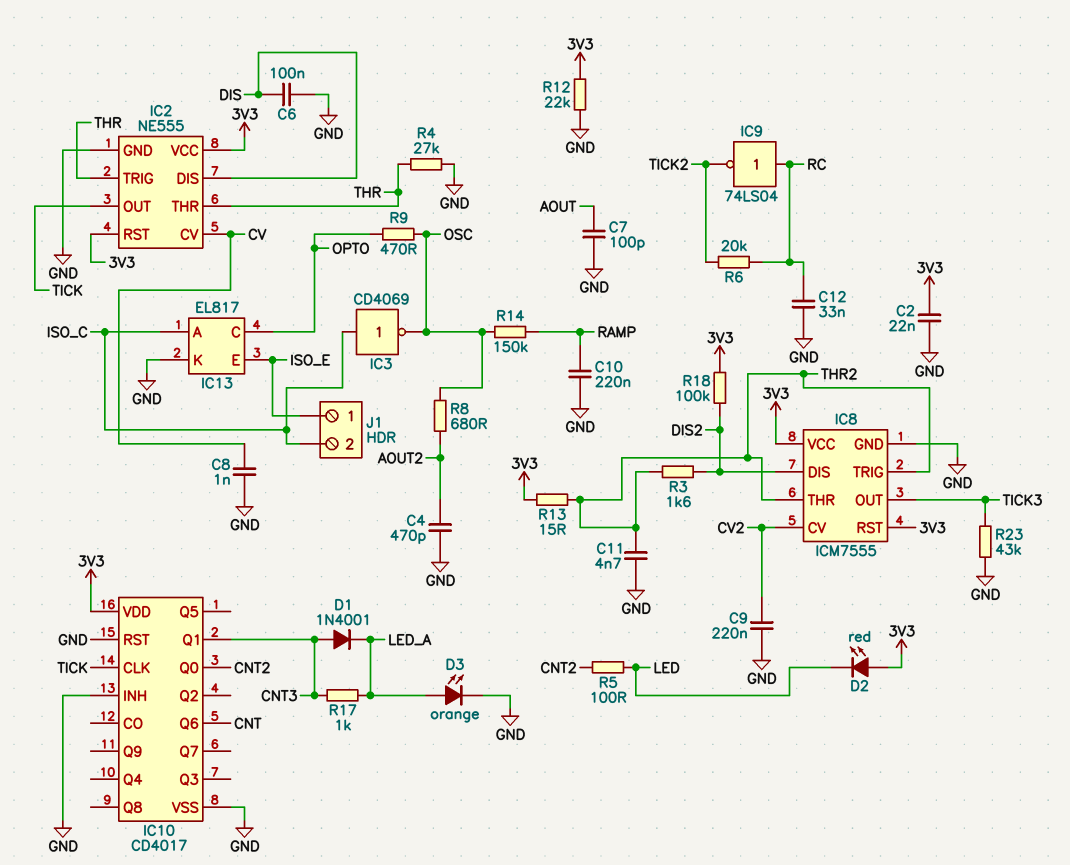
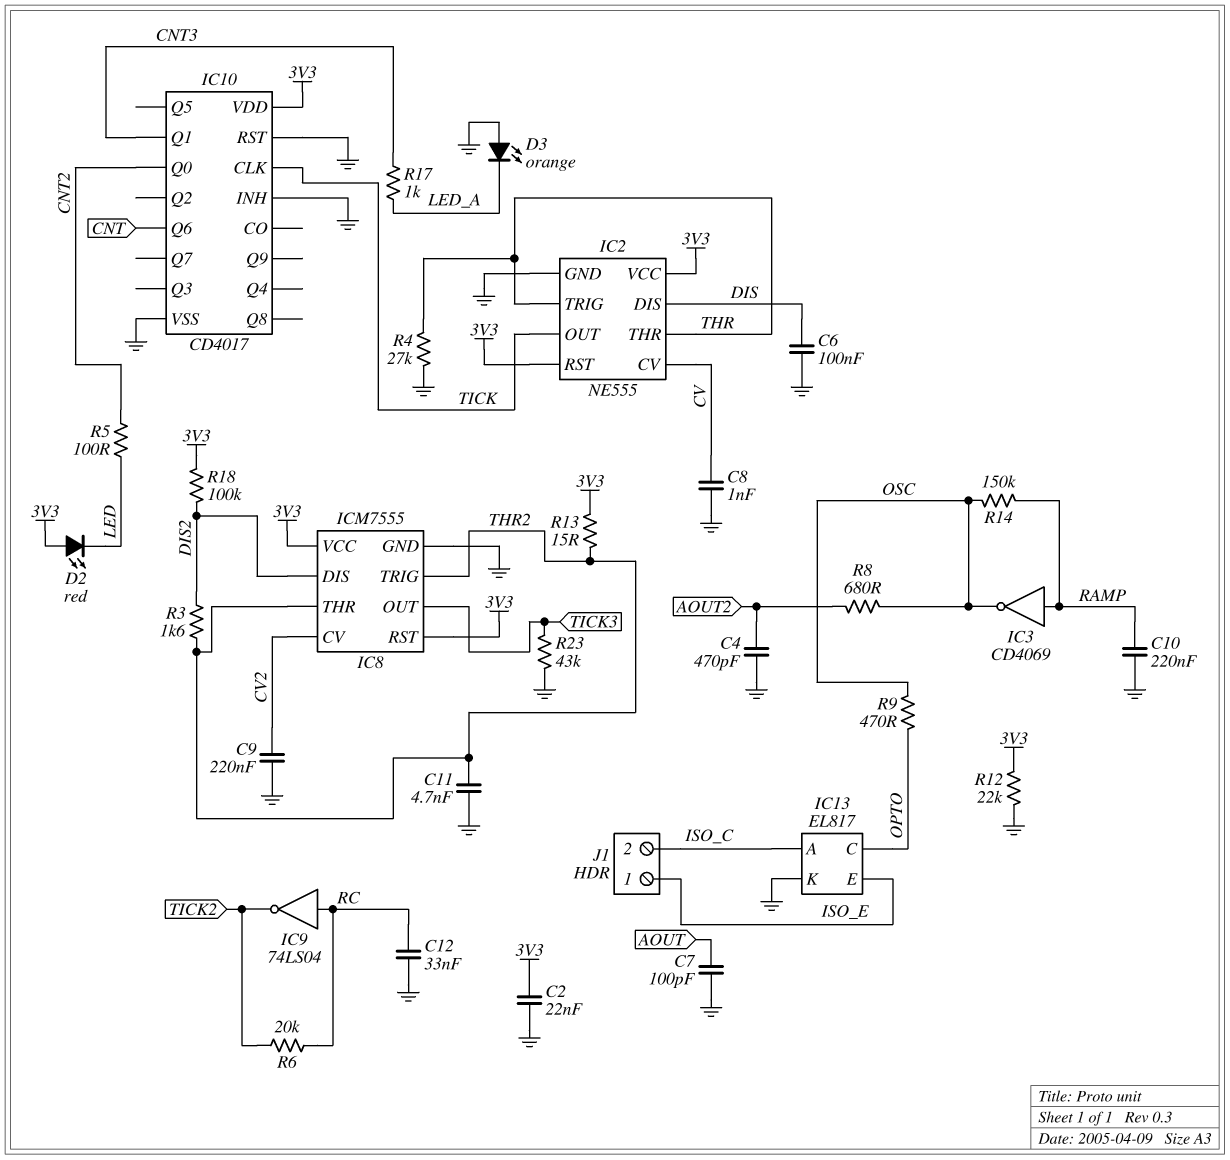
D1: diode 1N4001 (A CNT3, K LED_A) -> none
D3: LED orange (A LED_A, K GND) -> LED orange (A GND, K LED_A)
IC3: NOT CD4069 (in ISO_C, out OSC) -> NOT CD4069 (in RAMP, out OSC)

